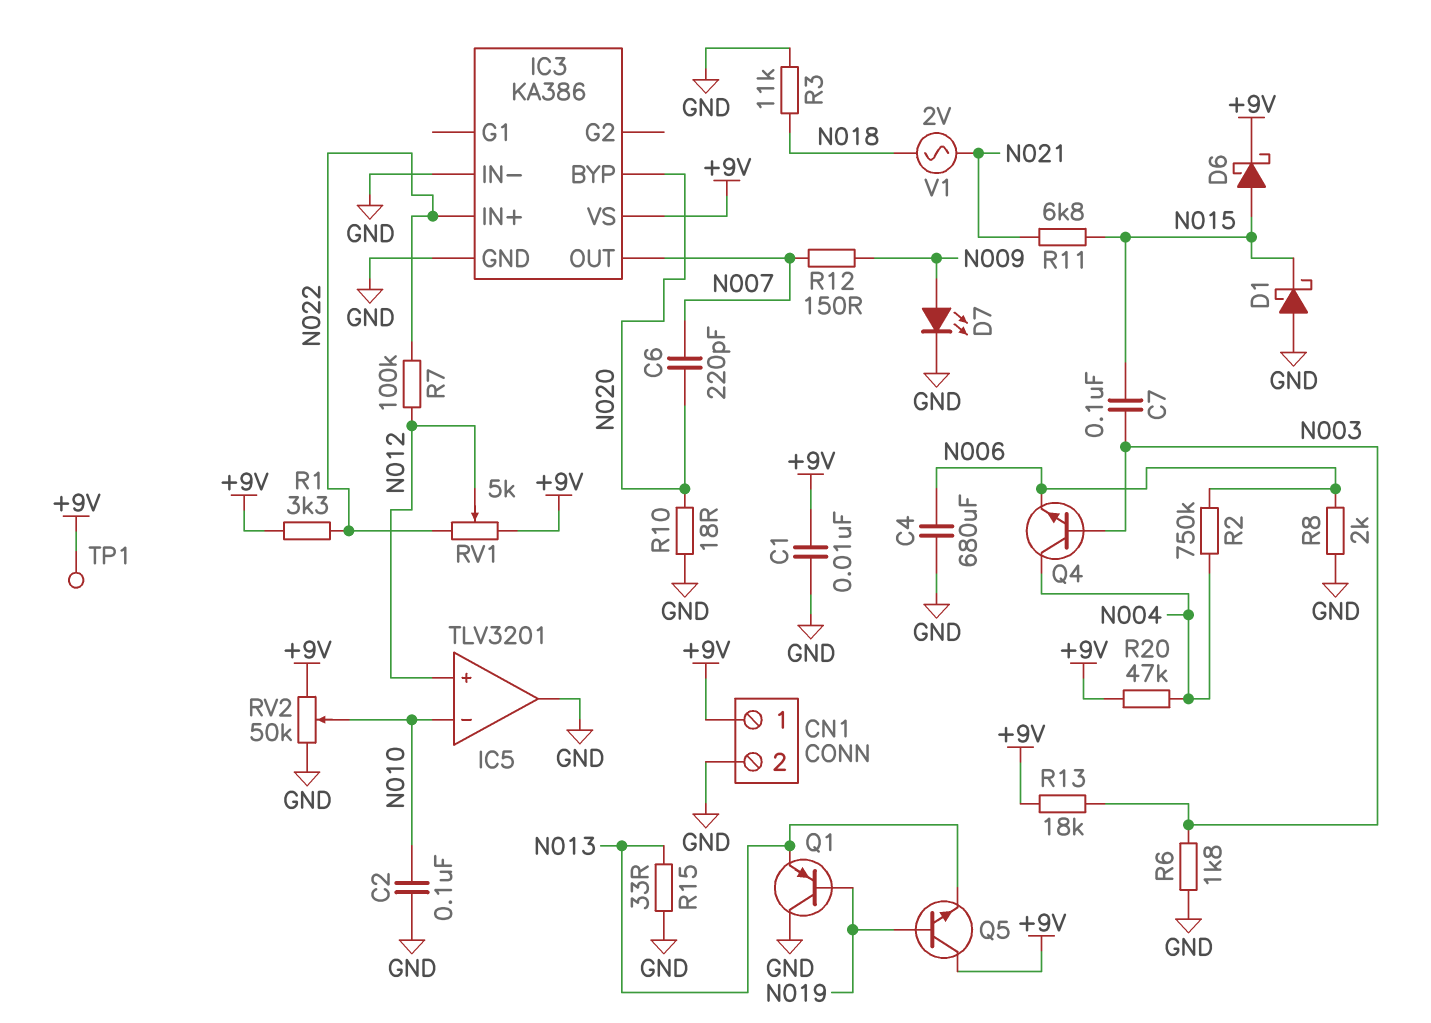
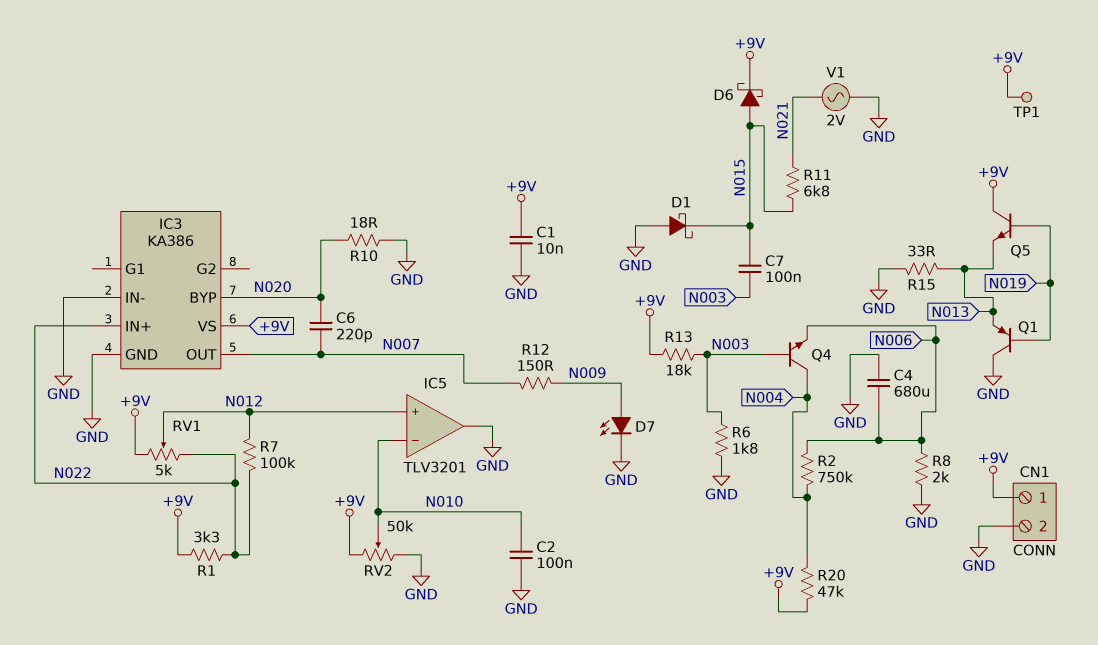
R3: 11k (GND, N018) -> none
V1: AC 2V (N018, N021) -> AC 2V (GND, N021)

